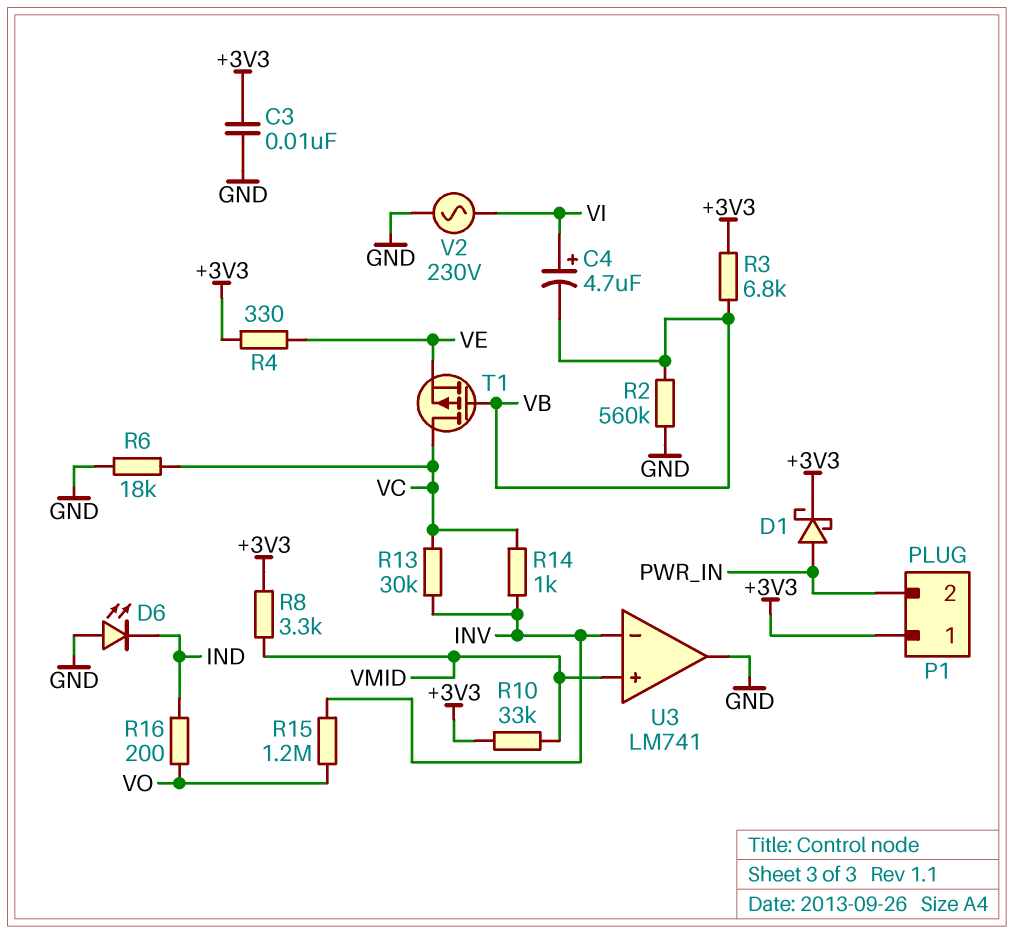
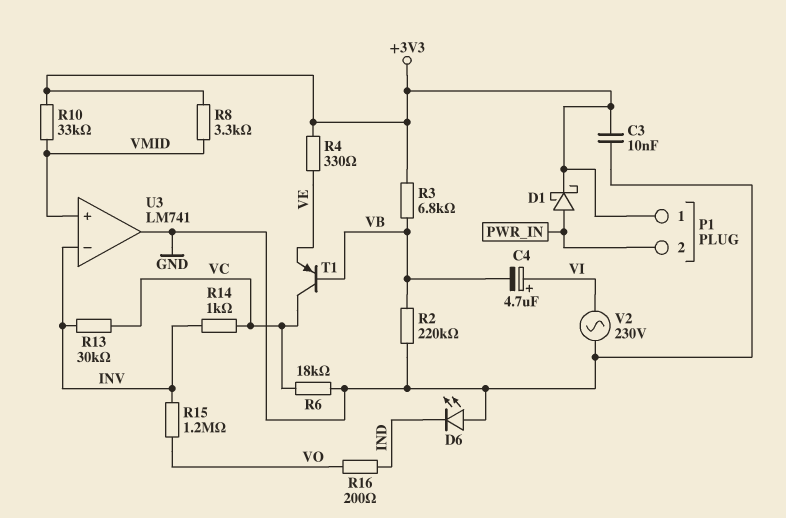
R2: 560k (GND, VB) -> 220k (GND, VB)
T1: PMOS (G VB, D VC, S VE) -> PNP (B VB, C VC, E VE)

